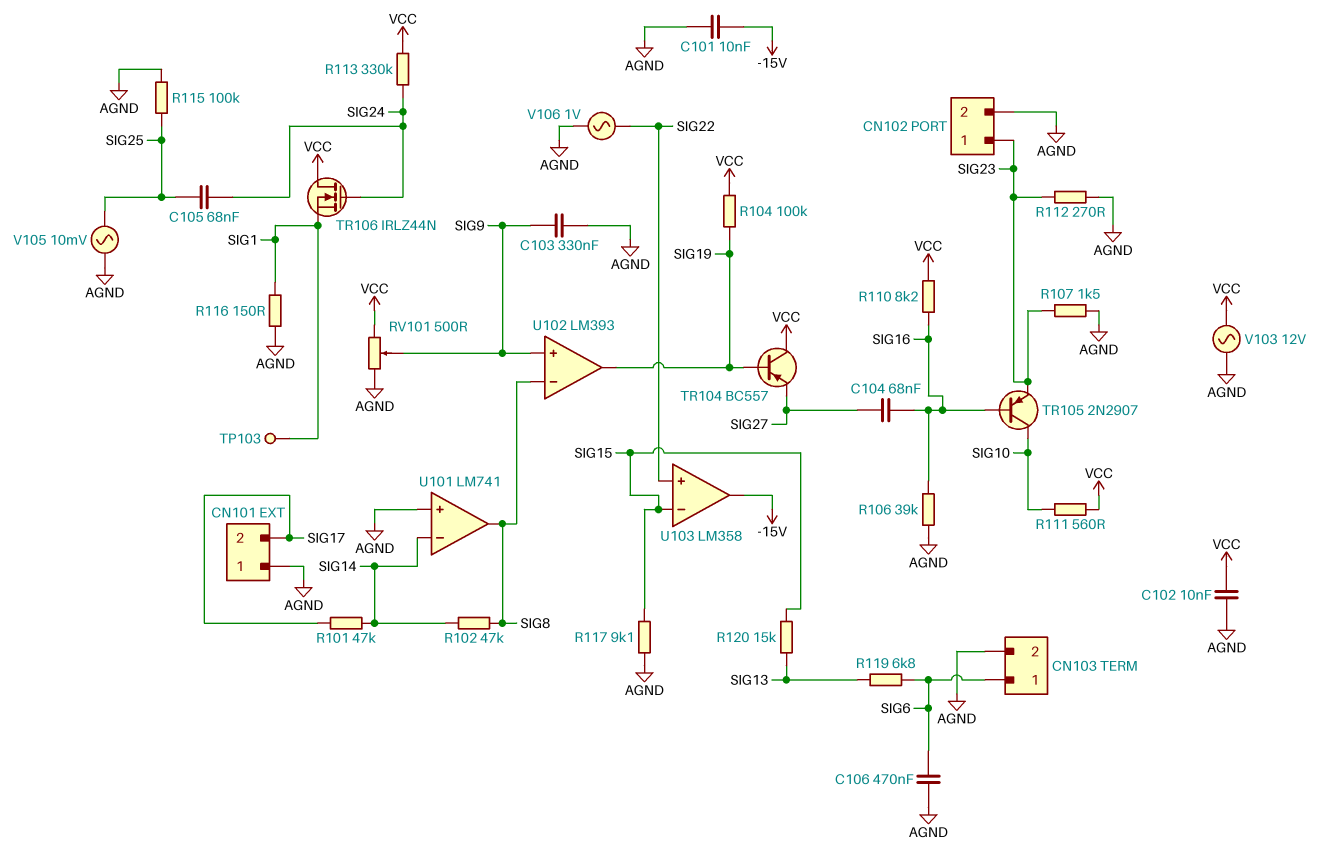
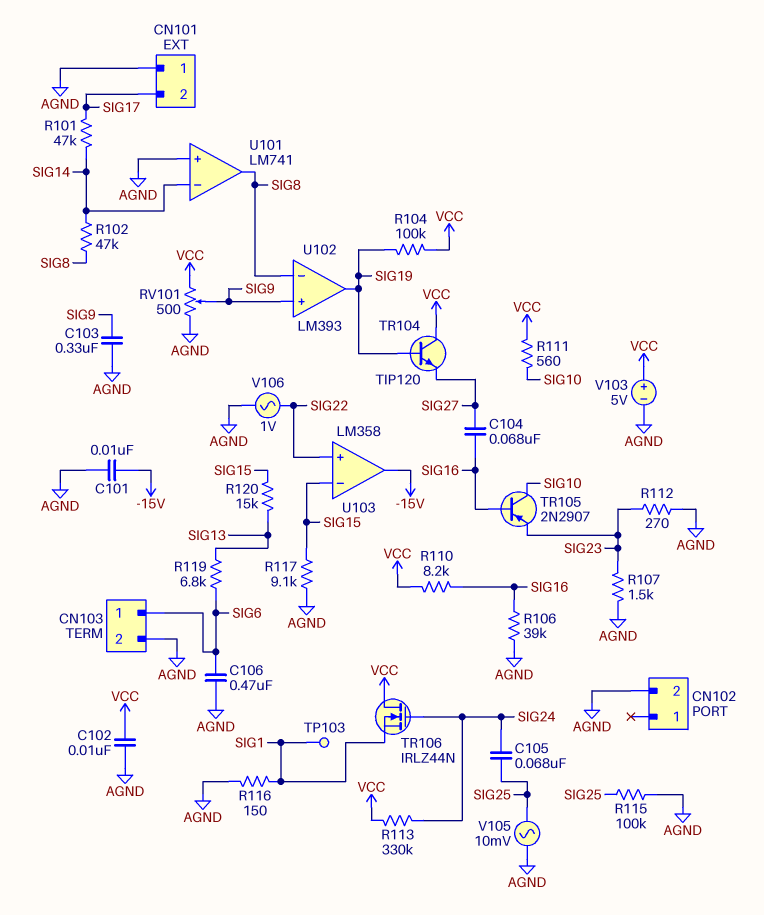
CN102 pin 1: SIG23 -> none
TR104: PNP BC557 (B SIG19, C VCC, E SIG27) -> NPN TIP120 (B SIG19, C VCC, E SIG27)
V103: AC 12V (AGND, VCC) -> 5V (plus VCC, minus AGND)

